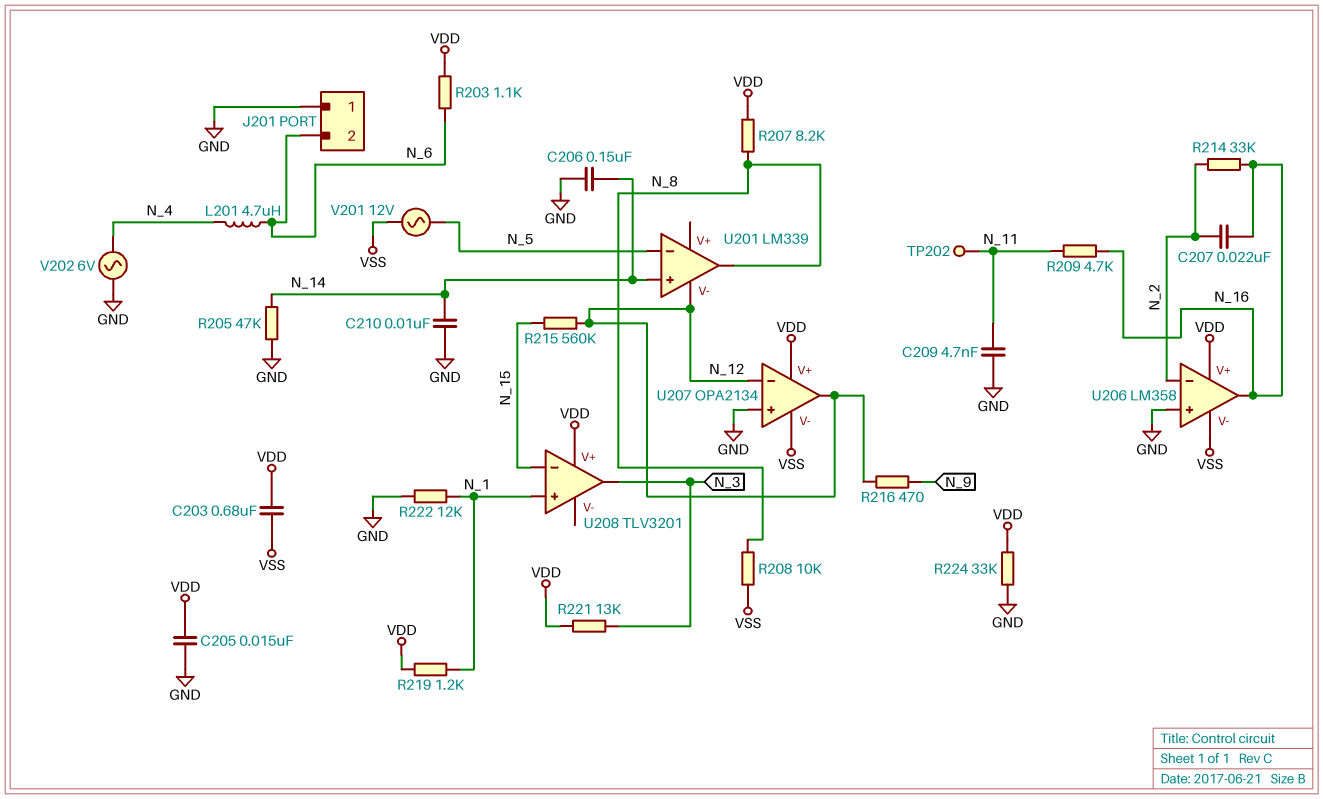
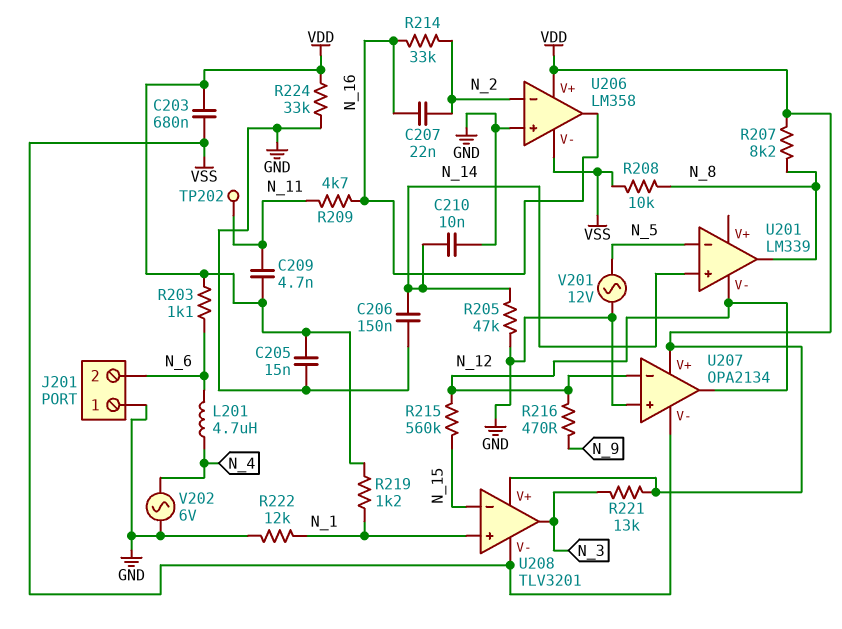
C209: 4.7nF (GND, N_11) -> 4.7nF (N_11, VDD)
U208 pin V-: none -> VSS
V201: AC 12V (N_5, VSS) -> AC 12V (GND, N_5)

